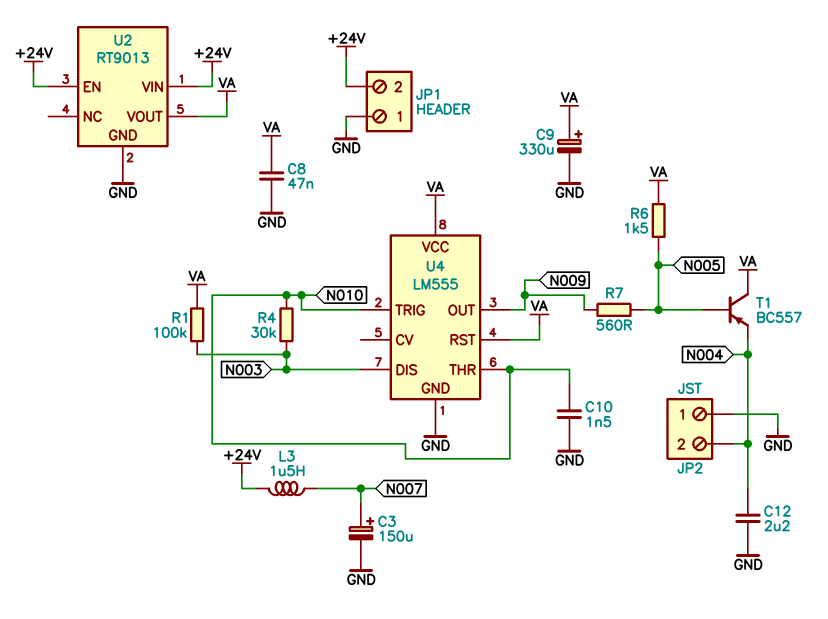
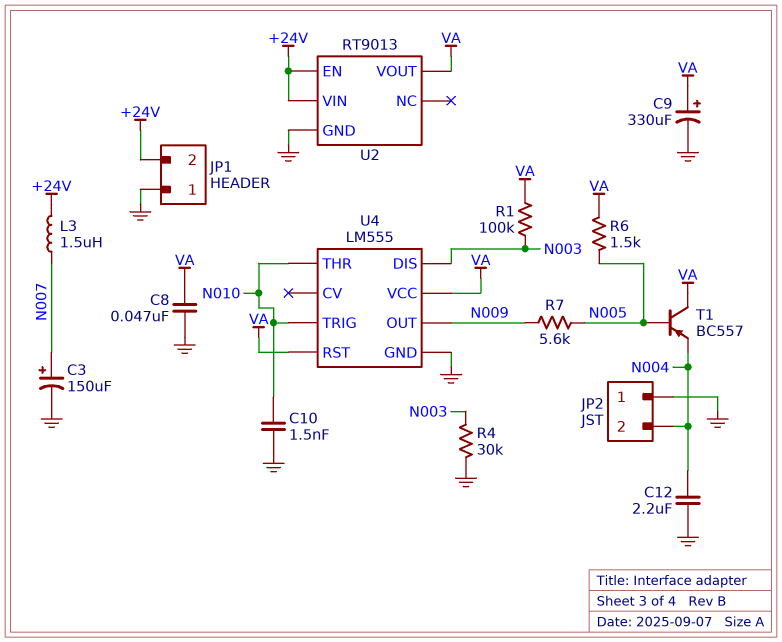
R4: 30k (N003, N010) -> 30k (GND, N003)
R7: 560 (N005, N009) -> 5.6k (N005, N009)

